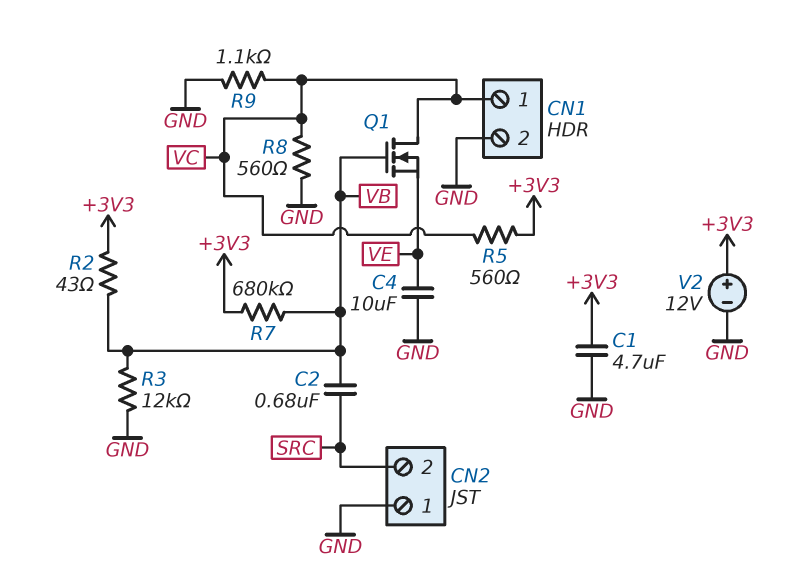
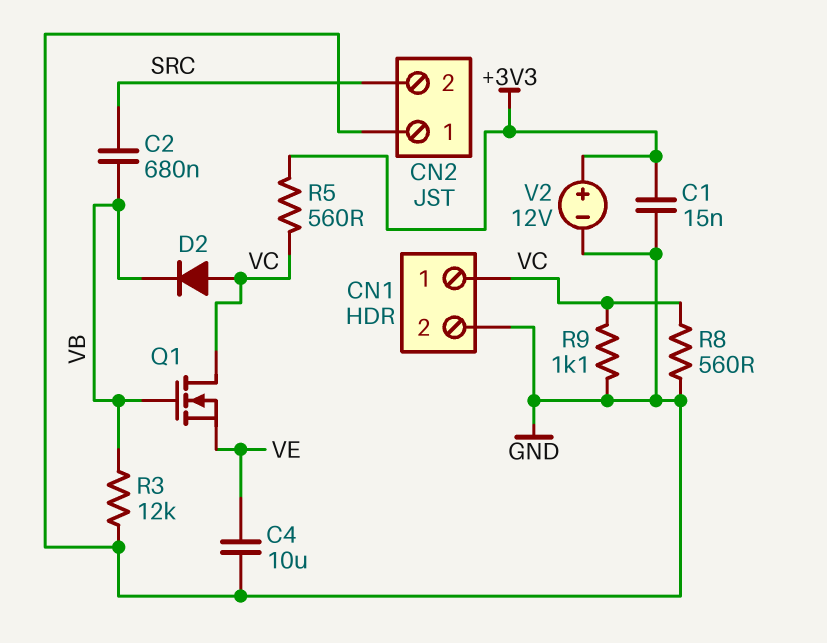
C1: 4.7uF (+3V3, GND) -> 15nF (+3V3, GND)
D2: none -> diode (A VC, K VB)
R2: 43 (+3V3, VB) -> none
R7: 680k (+3V3, VB) -> none

